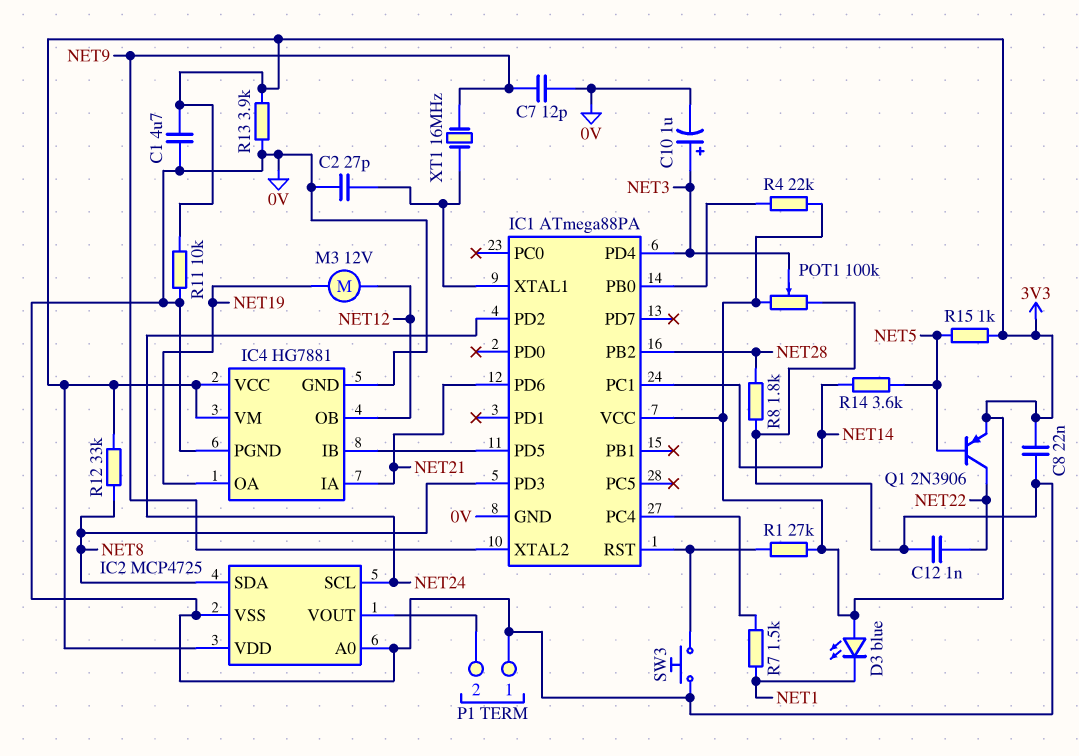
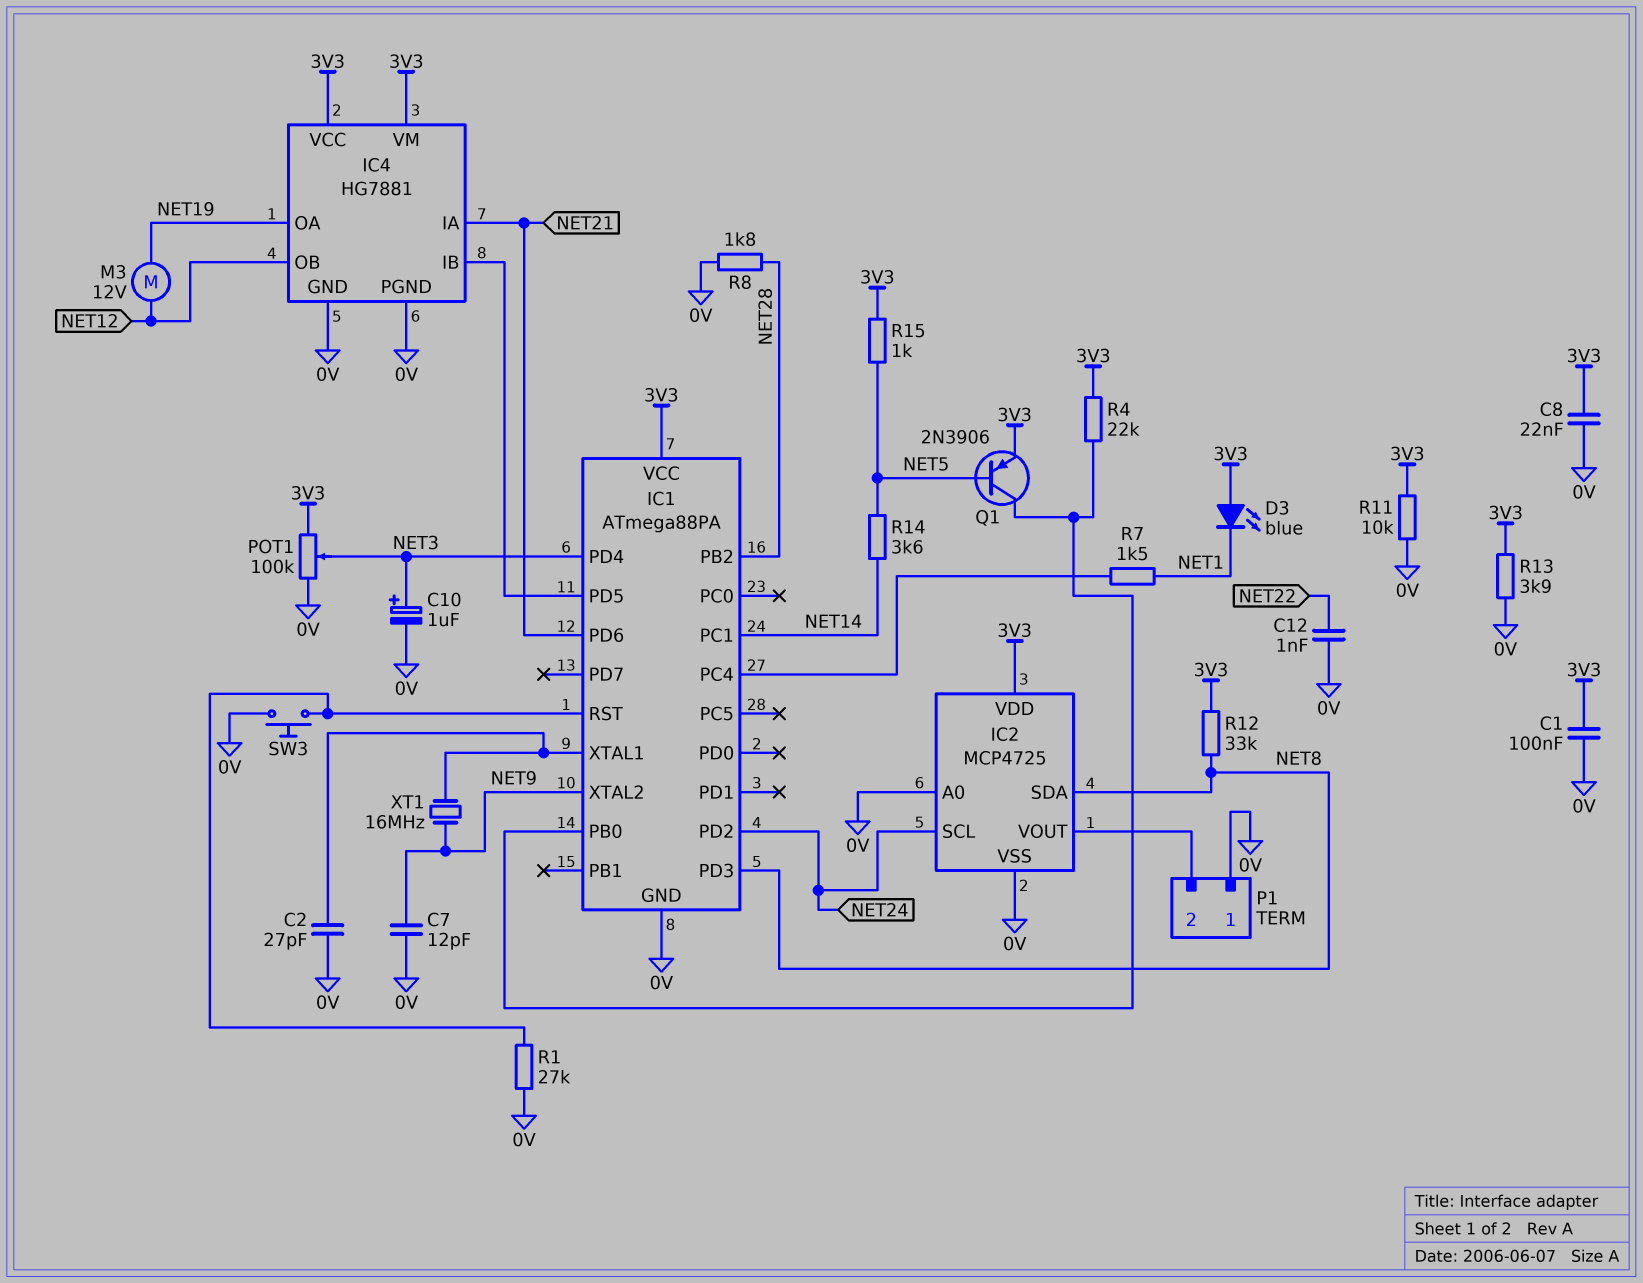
C1: 4.7uF (0V, 3V3) -> 100nF (0V, 3V3)
Q1: PNP 2N3906 (B NET5, C NET22, E 3V3) -> PNP 2N3906 (B NET5, C IC1/PB0, E 3V3)
R1: 27k (3V3, IC1/RST) -> 27k (0V, IC1/RST)

